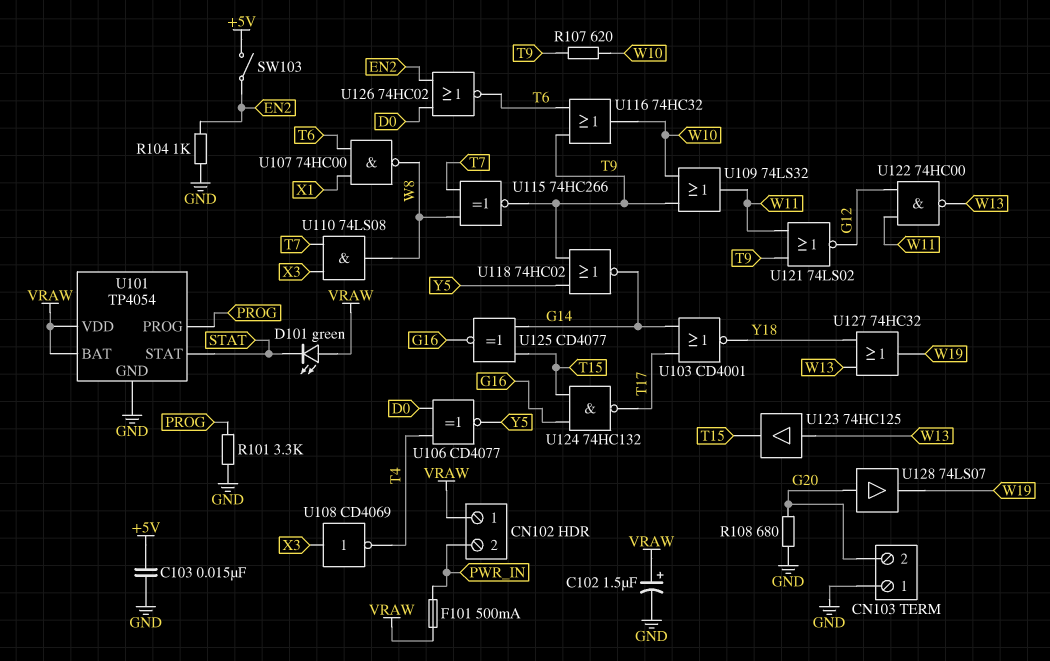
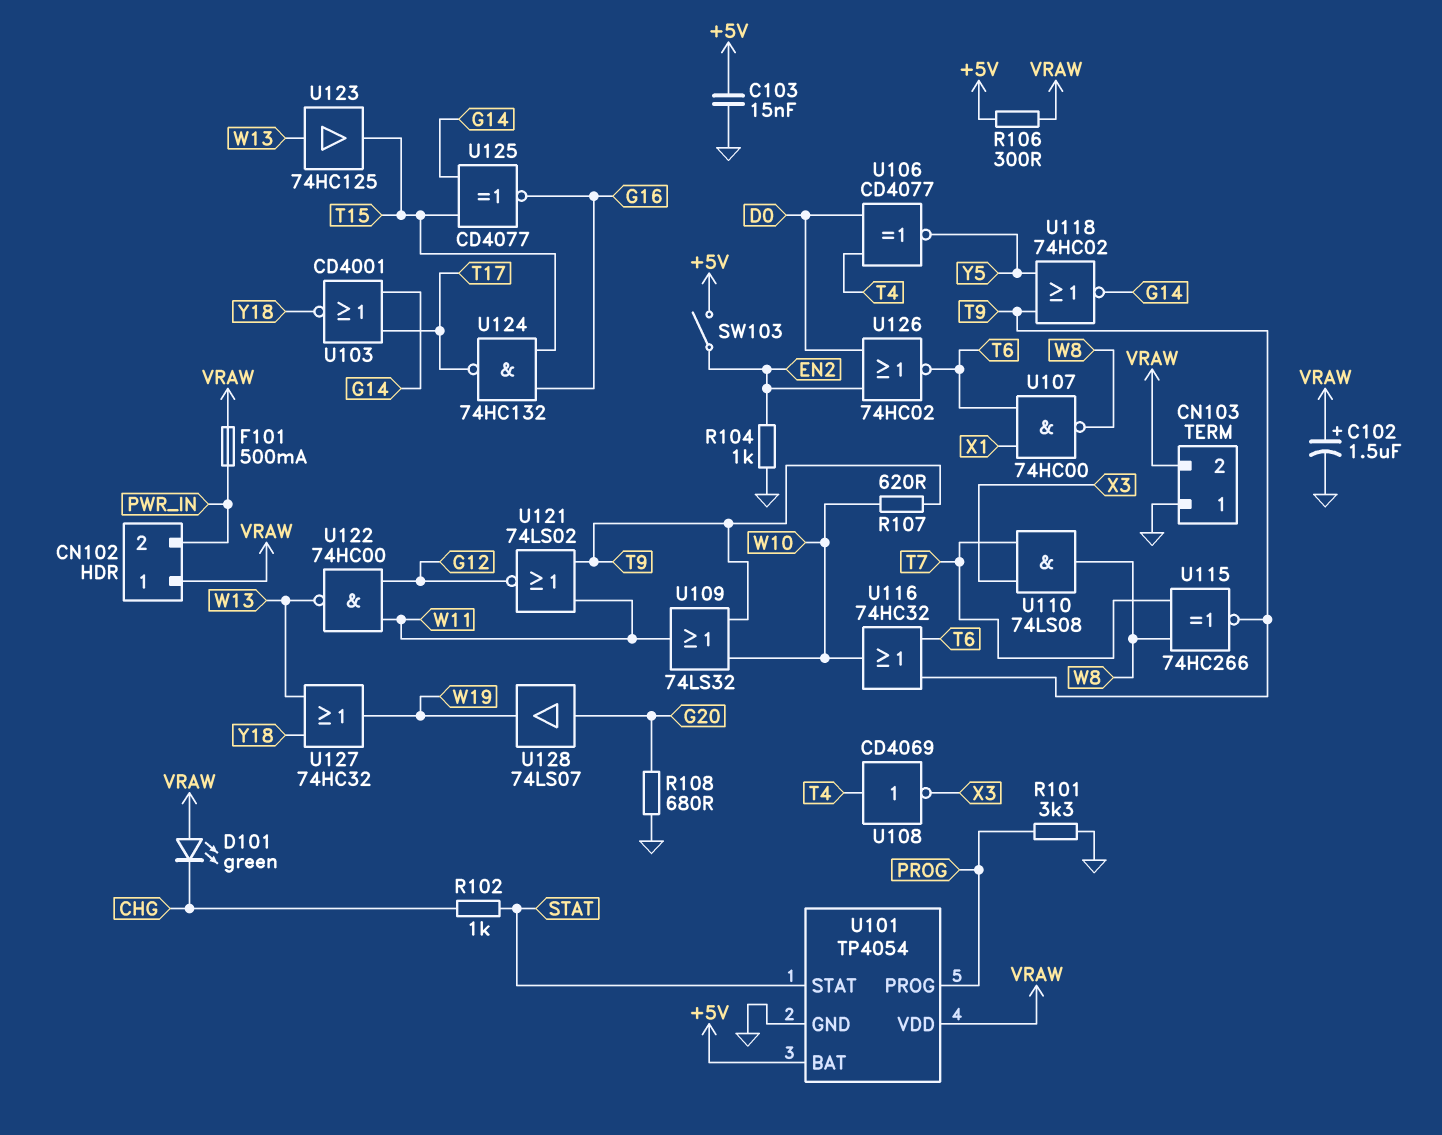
CN103 pin 2: G20 -> VRAW
D101: LED green (A VRAW, K STAT) -> LED green (A VRAW, K CHG)
R102: none -> 1k (CHG, STAT)
R106: none -> 300 (+5V, VRAW)
U101 pin BAT: VRAW -> +5V
U108: NOT CD4069 (in X3, out T4) -> NOT CD4069 (in T4, out X3)

